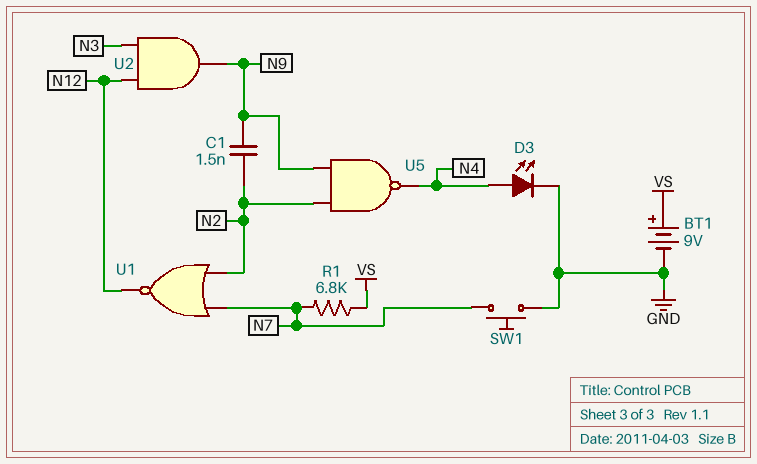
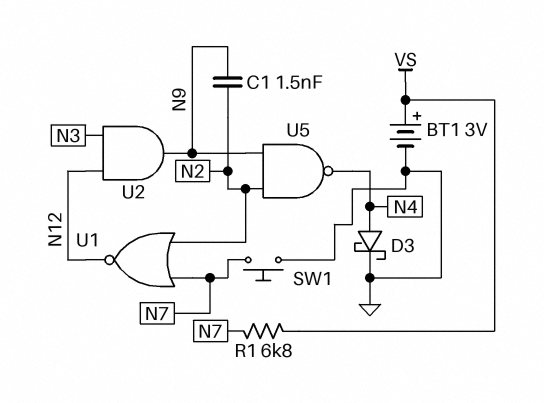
BT1: 9V (plus VS, minus GND) -> 3V (plus VS, minus GND)
D3: LED (A N4, K GND) -> schottky (A N4, K GND)

